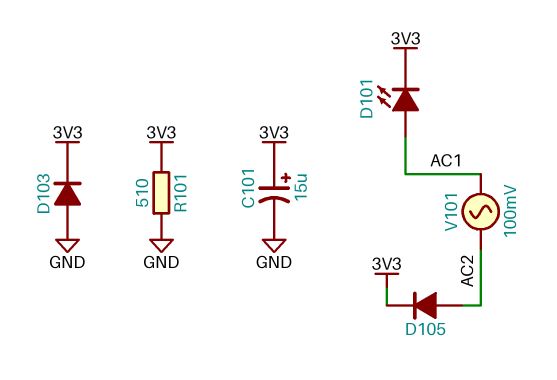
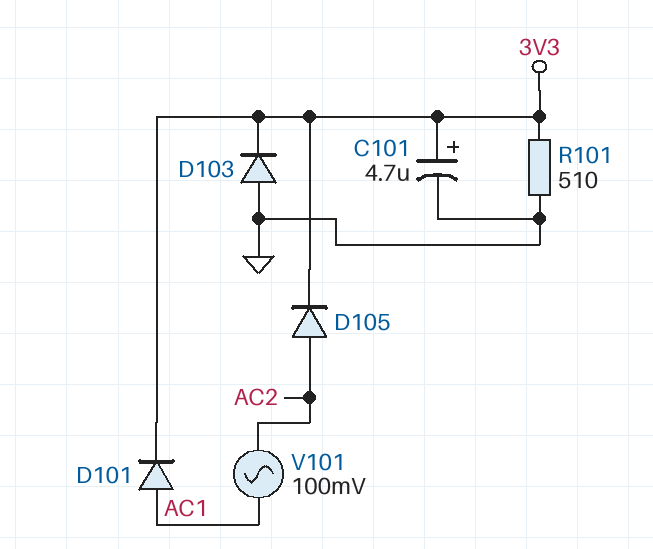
C101: 15uF (plus 3V3, minus GND) -> 4.7uF (plus 3V3, minus GND)
D101: LED (A AC1, K 3V3) -> diode (A AC1, K 3V3)

